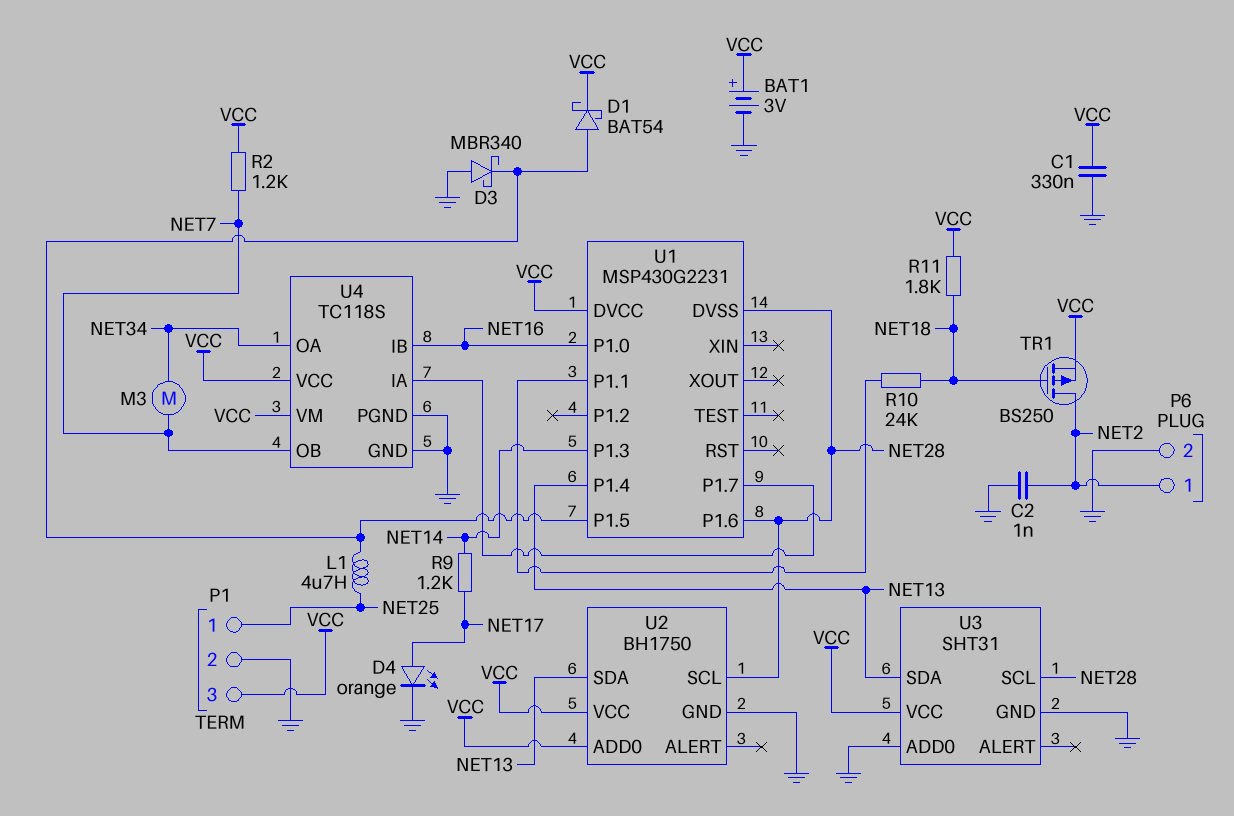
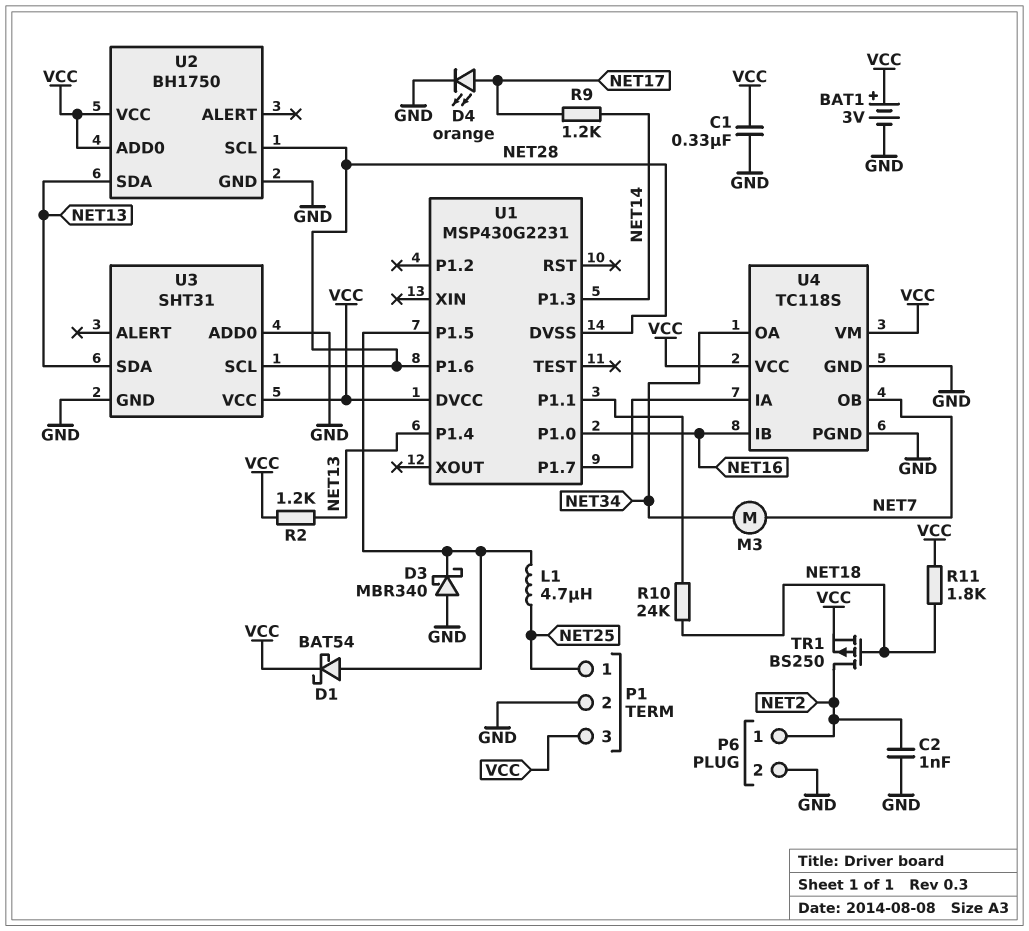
R2: 1.2k (NET7, VCC) -> 1.2k (NET13, VCC)

